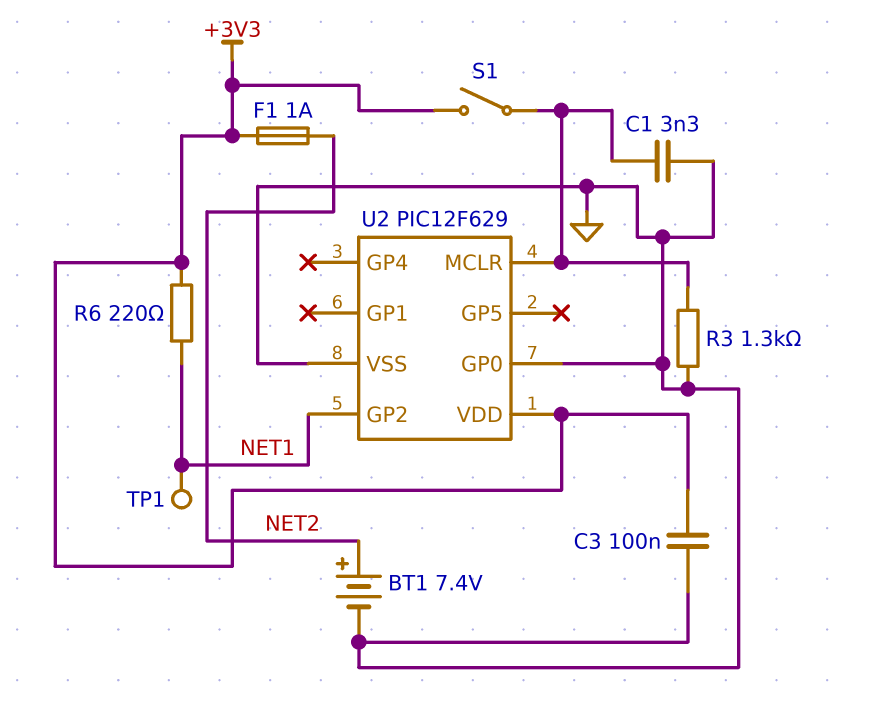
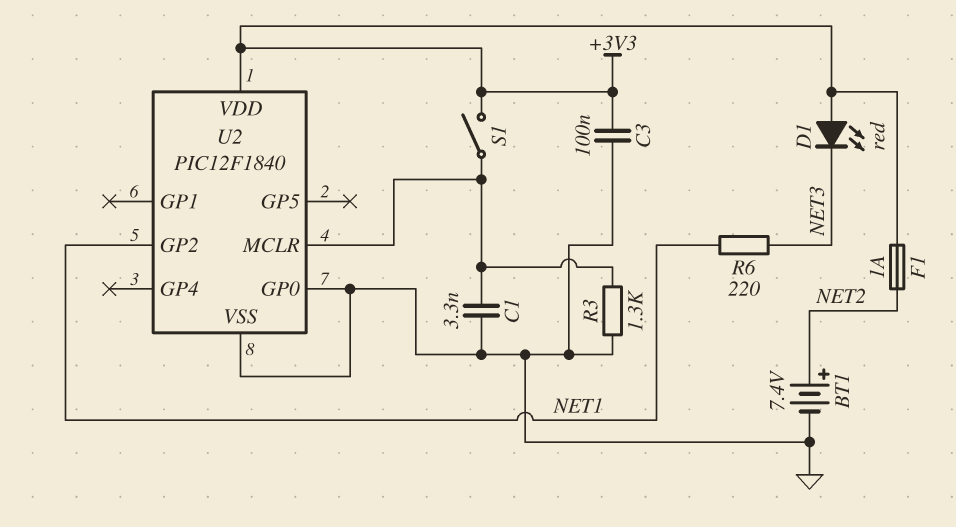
D1: none -> LED red (A +3V3, K NET3)
R6: 220 (+3V3, NET1) -> 220 (NET1, NET3)
TP1: test point (NET1) -> none
U2: PIC12F629 -> PIC12F1840

